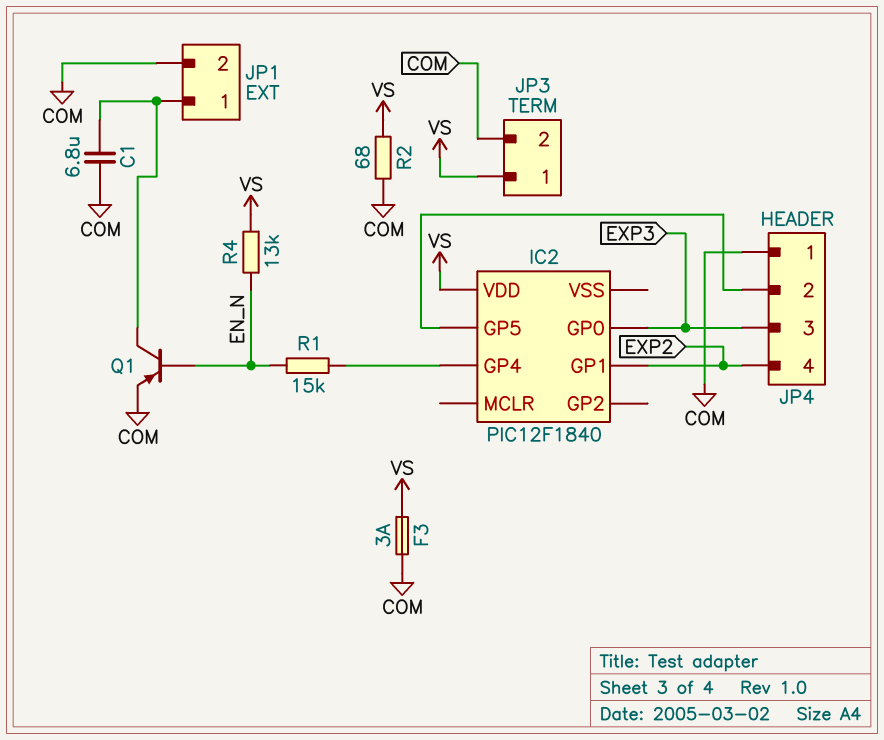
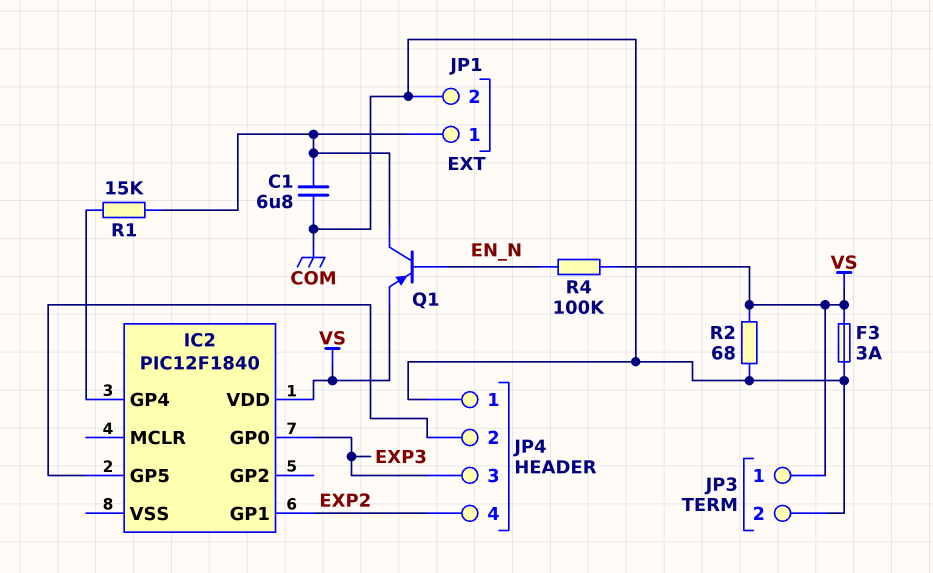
Q1: PNP (B EN_N, C JP1/1, E COM) -> PNP (B EN_N, C JP1/1, E VS)
R1: 15k (EN_N, IC2/GP4) -> 15k (IC2/GP4, JP1/1)
R4: 13k (EN_N, VS) -> 100k (EN_N, VS)

